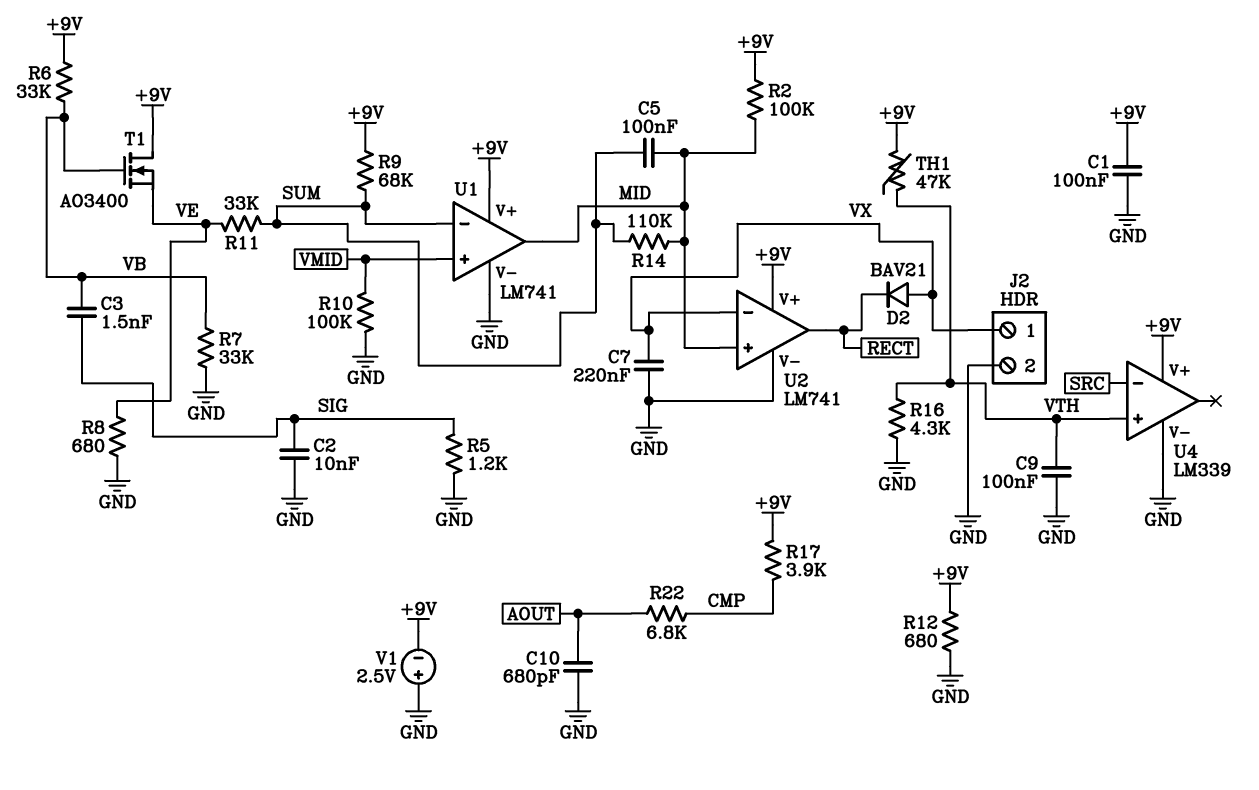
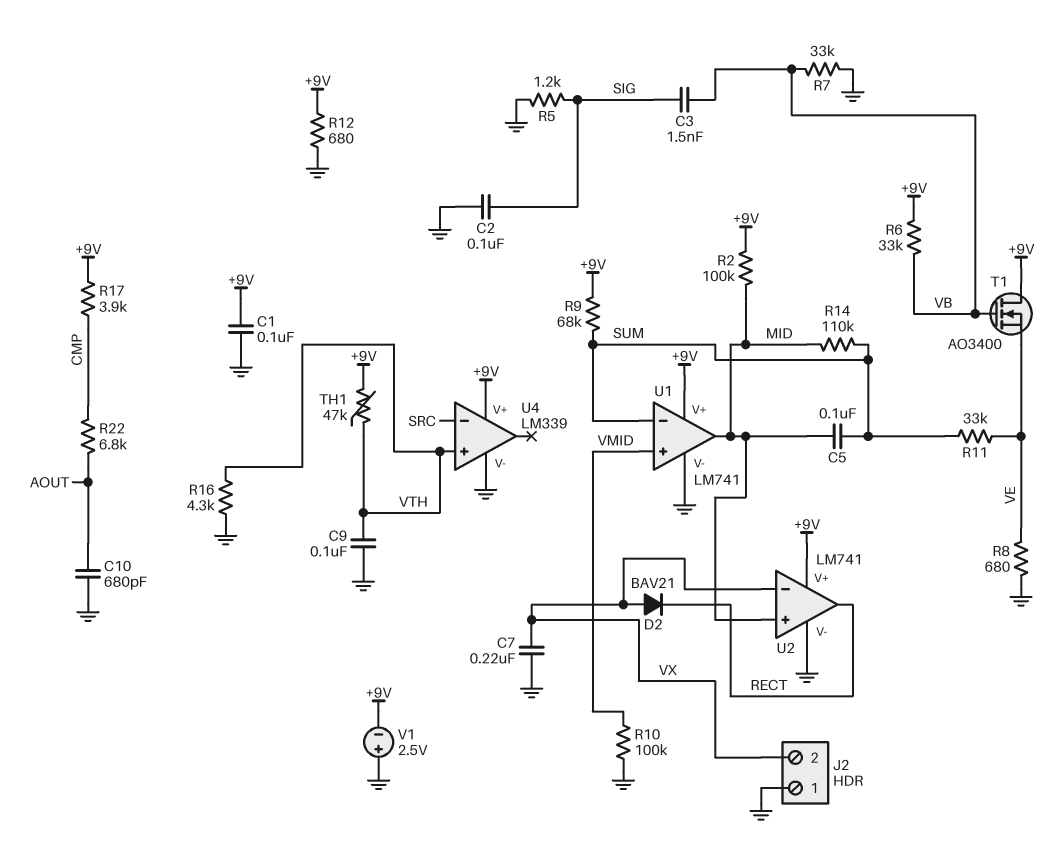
C2: 10nF (GND, SIG) -> 100nF (GND, SIG)
J2 pin 1: VX -> GND
J2 pin 2: GND -> VX

